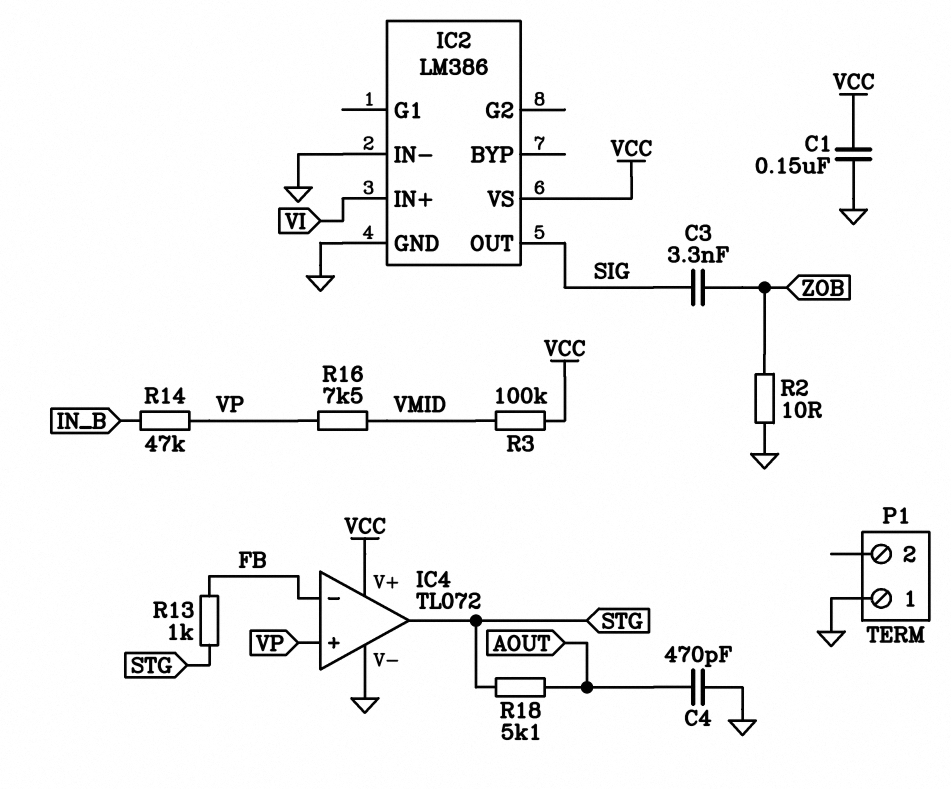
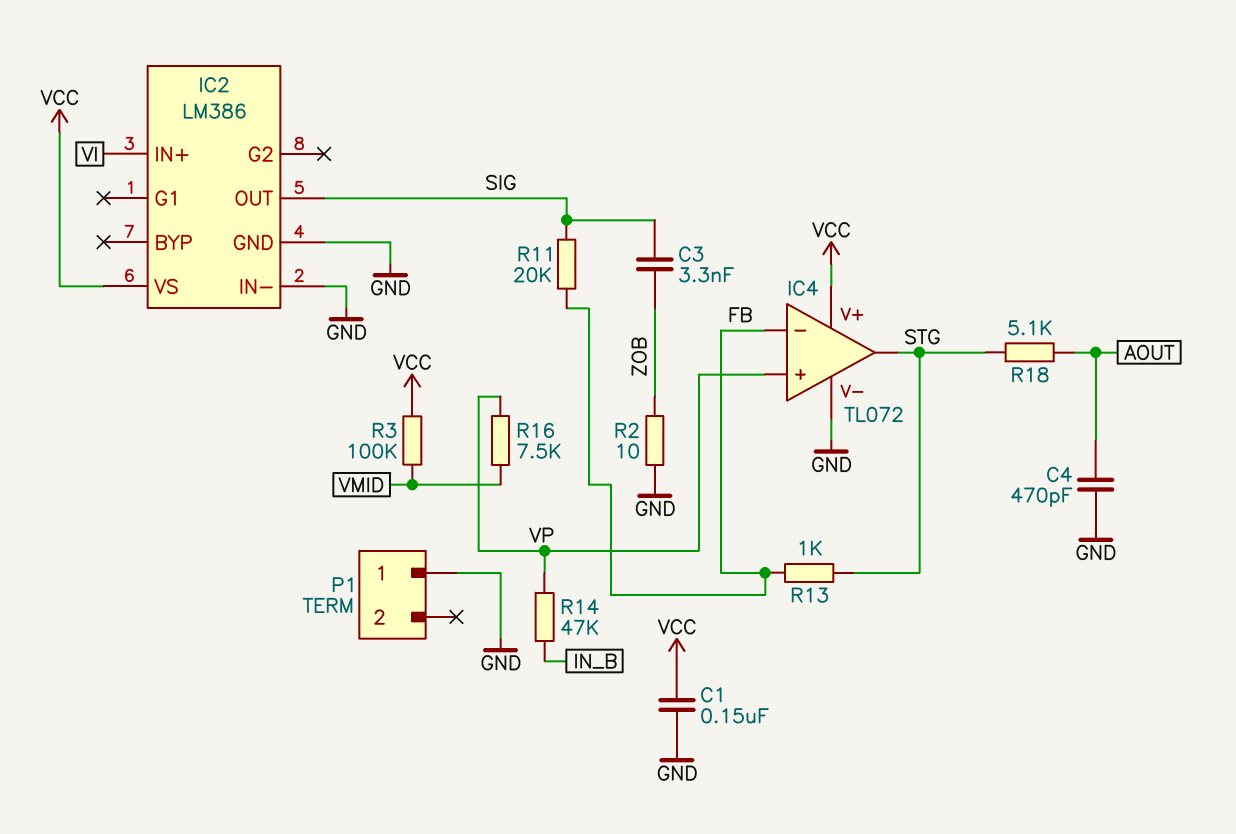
R11: none -> 20k (FB, SIG)

